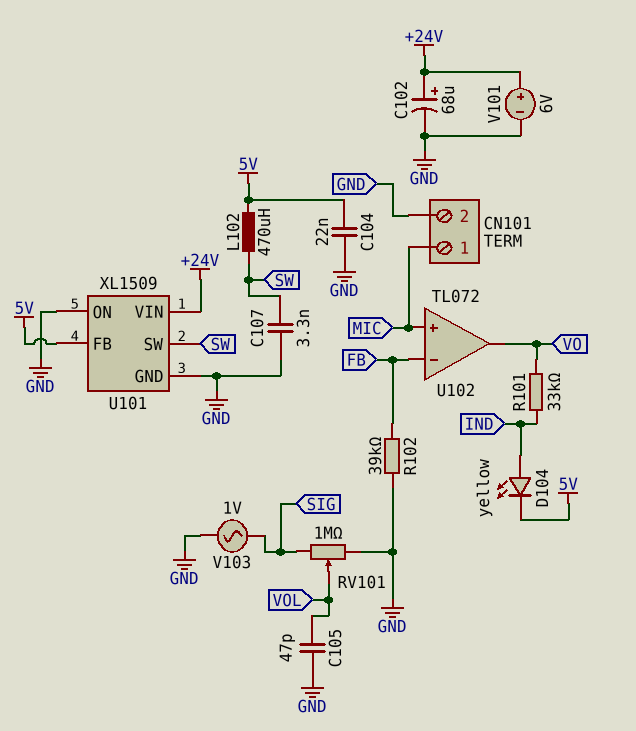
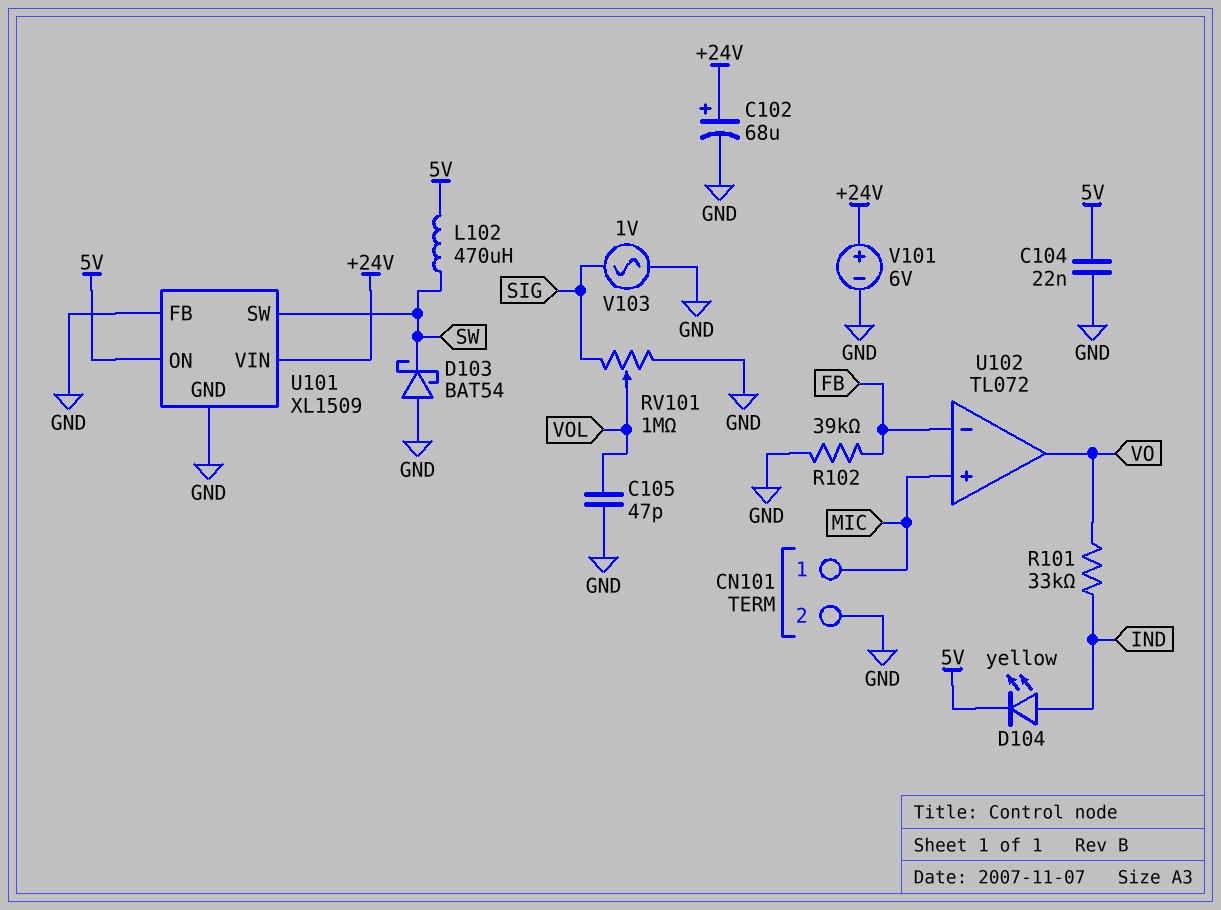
C107: 3.3nF (GND, SW) -> none
D103: none -> schottky BAT54 (A GND, K SW)
U101 pin FB: 5V -> GND
U101 pin ON: GND -> 5V

